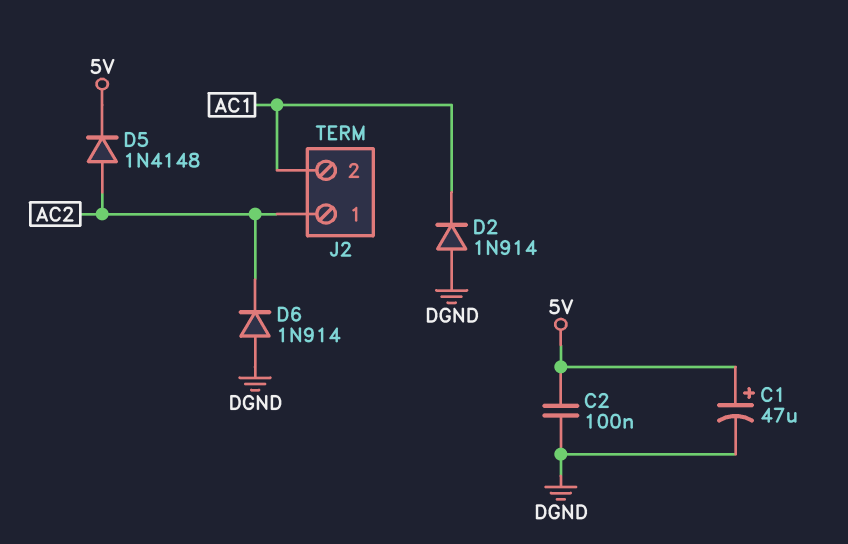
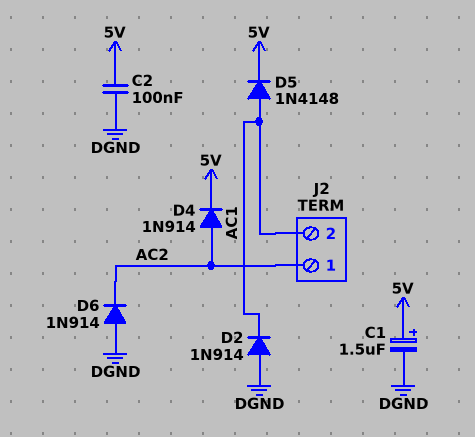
C1: 47uF (plus 5V, minus DGND) -> 1.5uF (plus 5V, minus DGND)
D4: none -> diode 1N914 (A AC2, K 5V)
D5: diode 1N4148 (A AC2, K 5V) -> diode 1N4148 (A AC1, K 5V)

